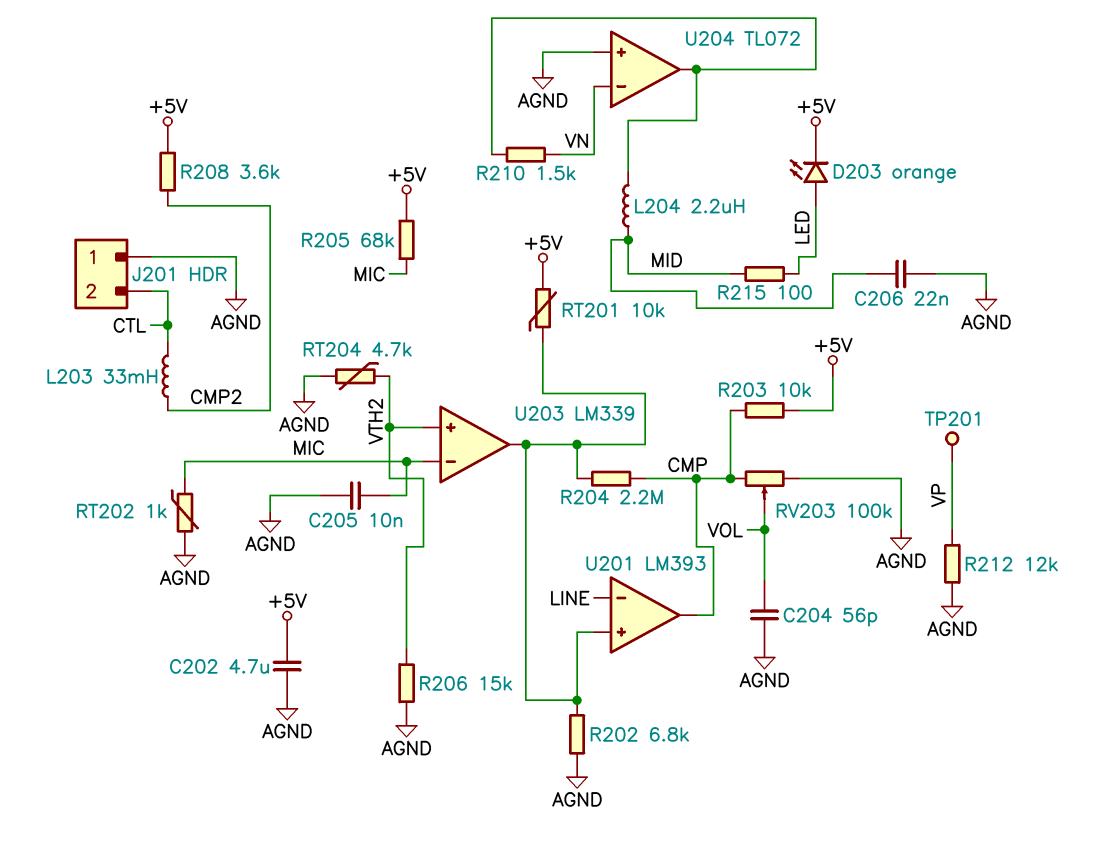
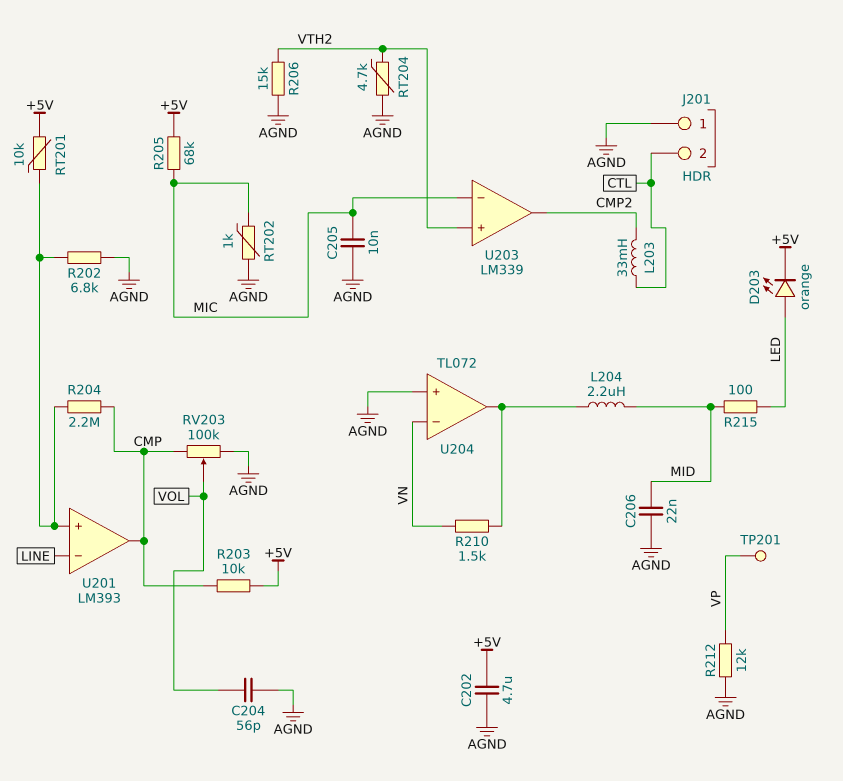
R208: 3.6k (+5V, CMP2) -> none
U203 pin out: U201/in+ -> CMP2

